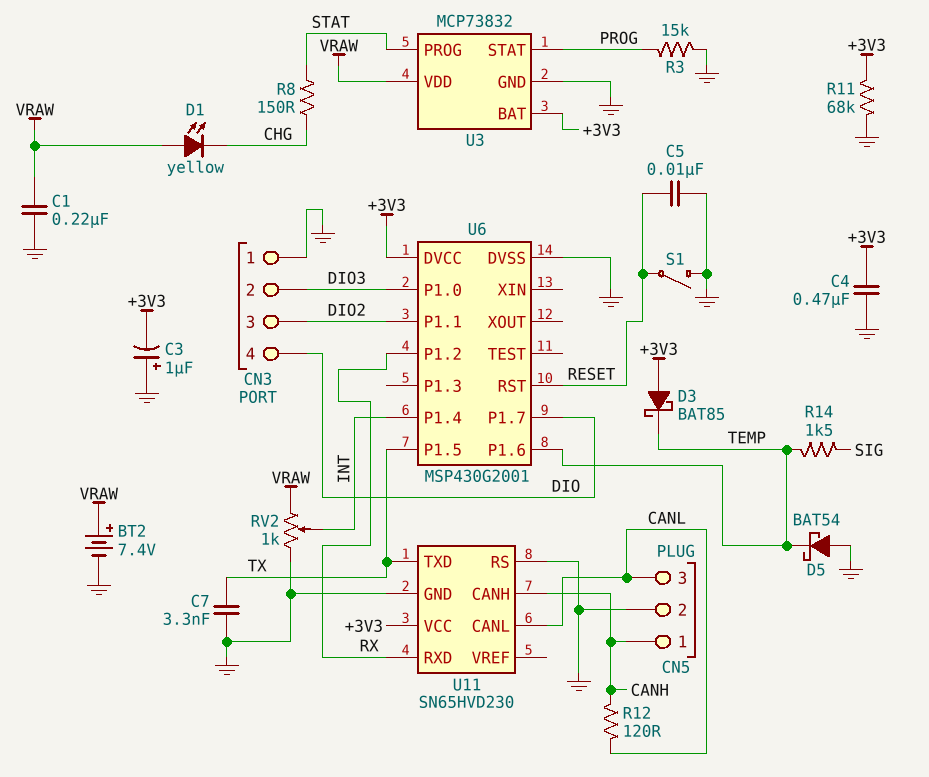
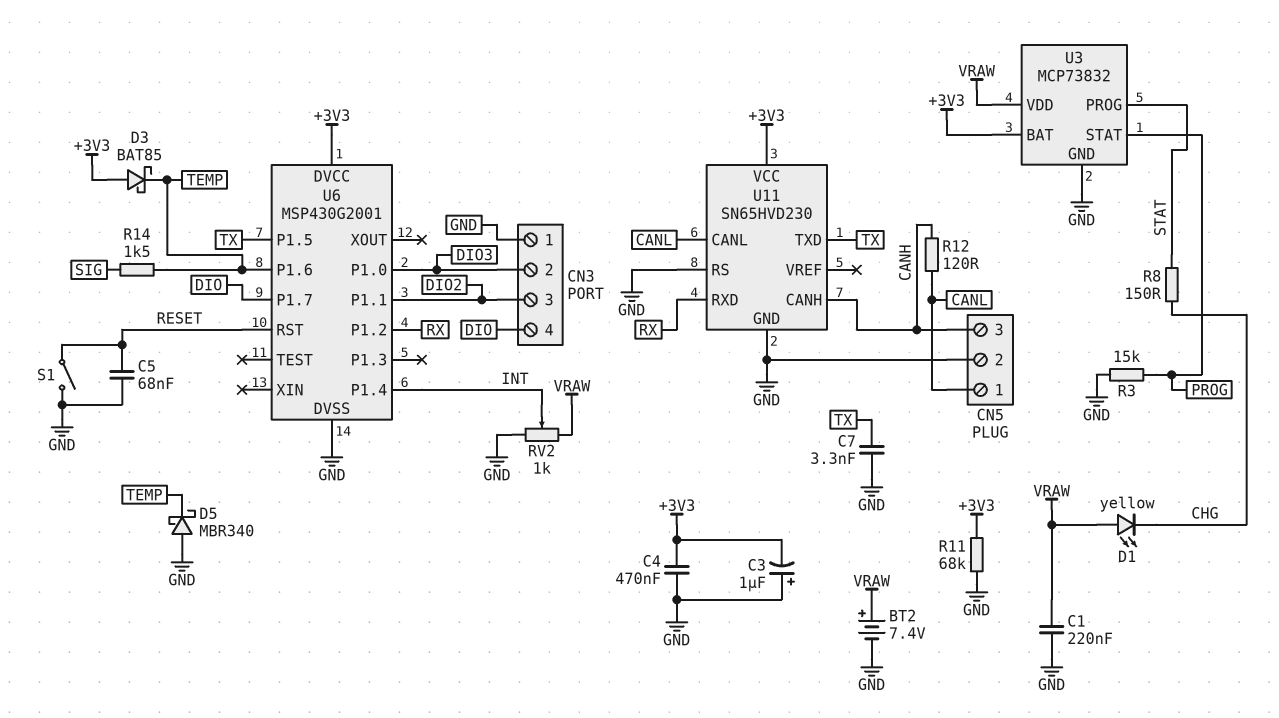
C5: 10nF (GND, RESET) -> 68nF (GND, RESET)
CN5 pin 1: CANH -> CANL
CN5 pin 3: CANL -> CANH
D5: schottky BAT54 (A GND, K TEMP) -> schottky MBR340 (A GND, K TEMP)

